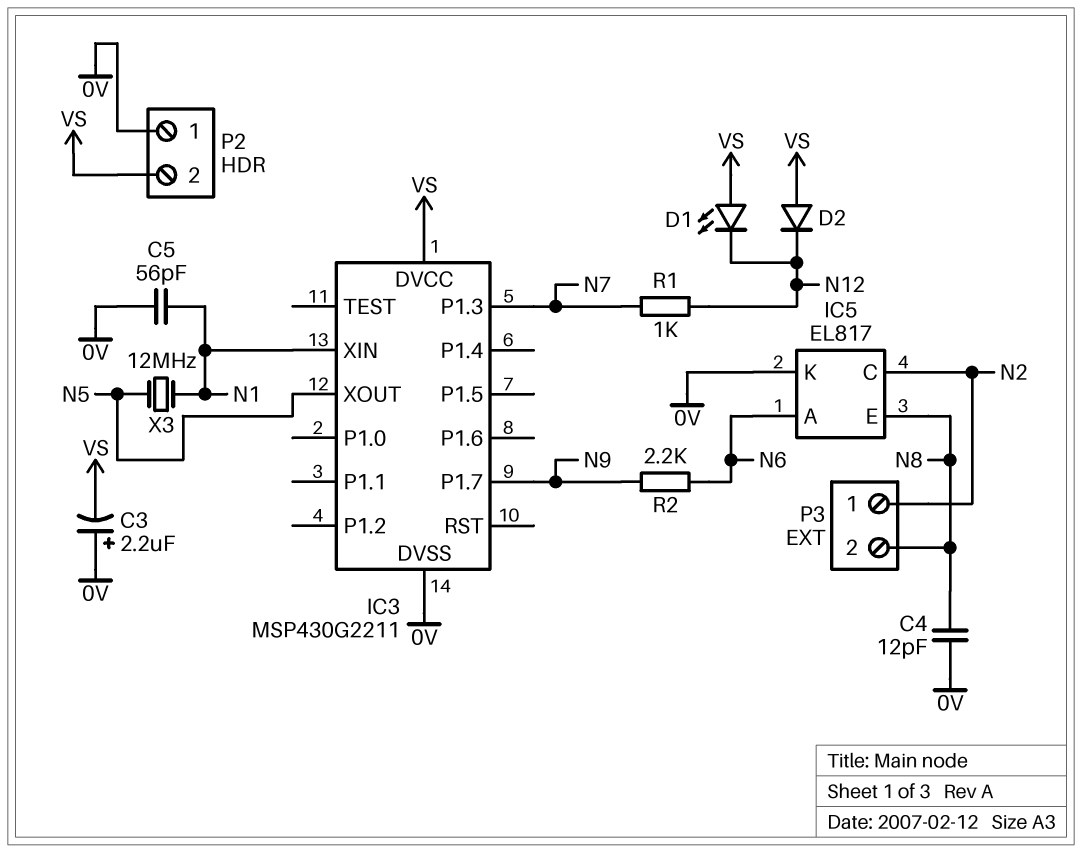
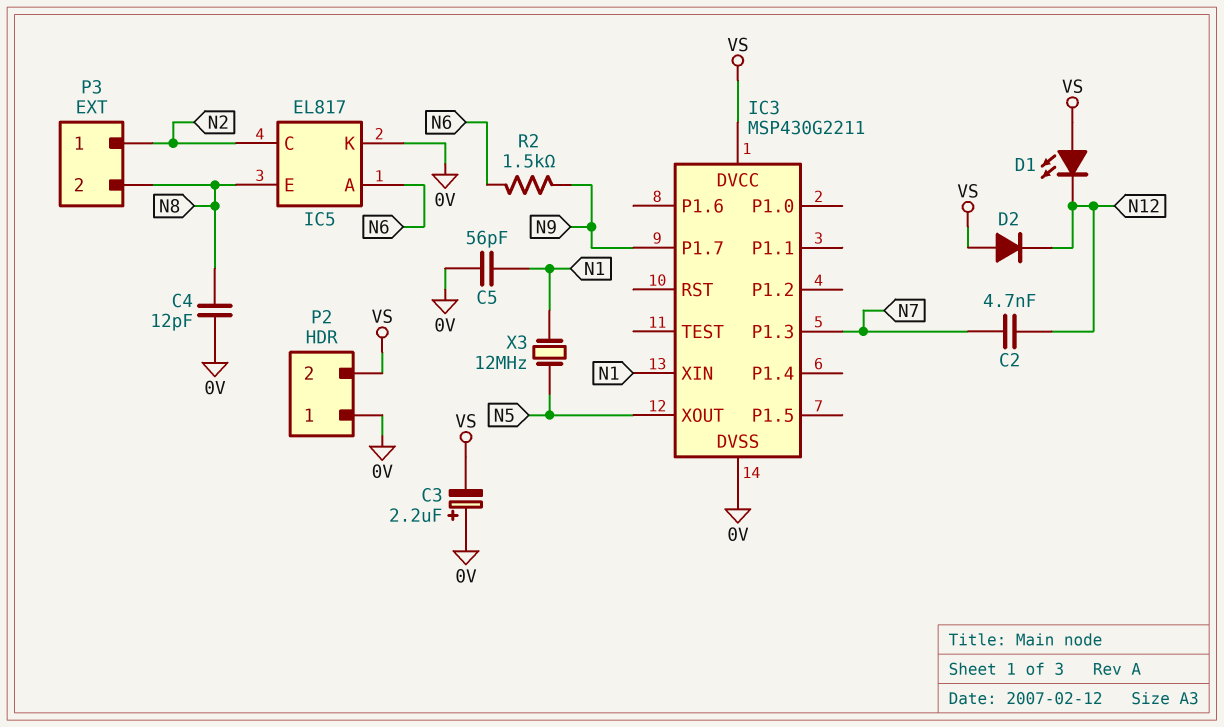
C2: none -> 4.7nF (N7, N12)
R1: 1k (N7, N12) -> none
R2: 2.2k (N6, N9) -> 1.5k (N6, N9)

